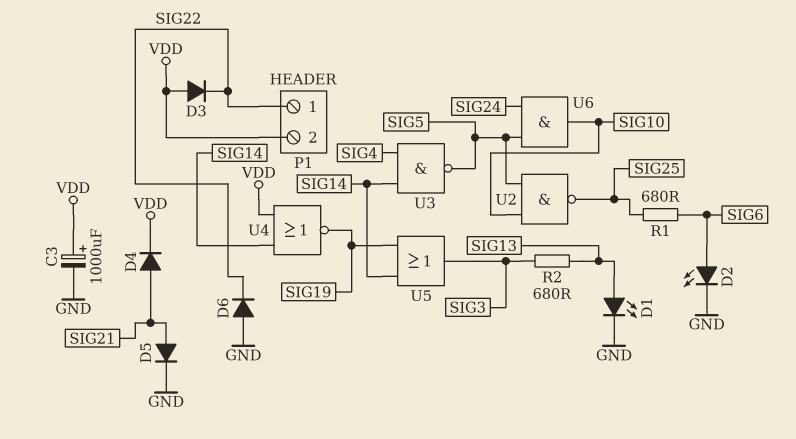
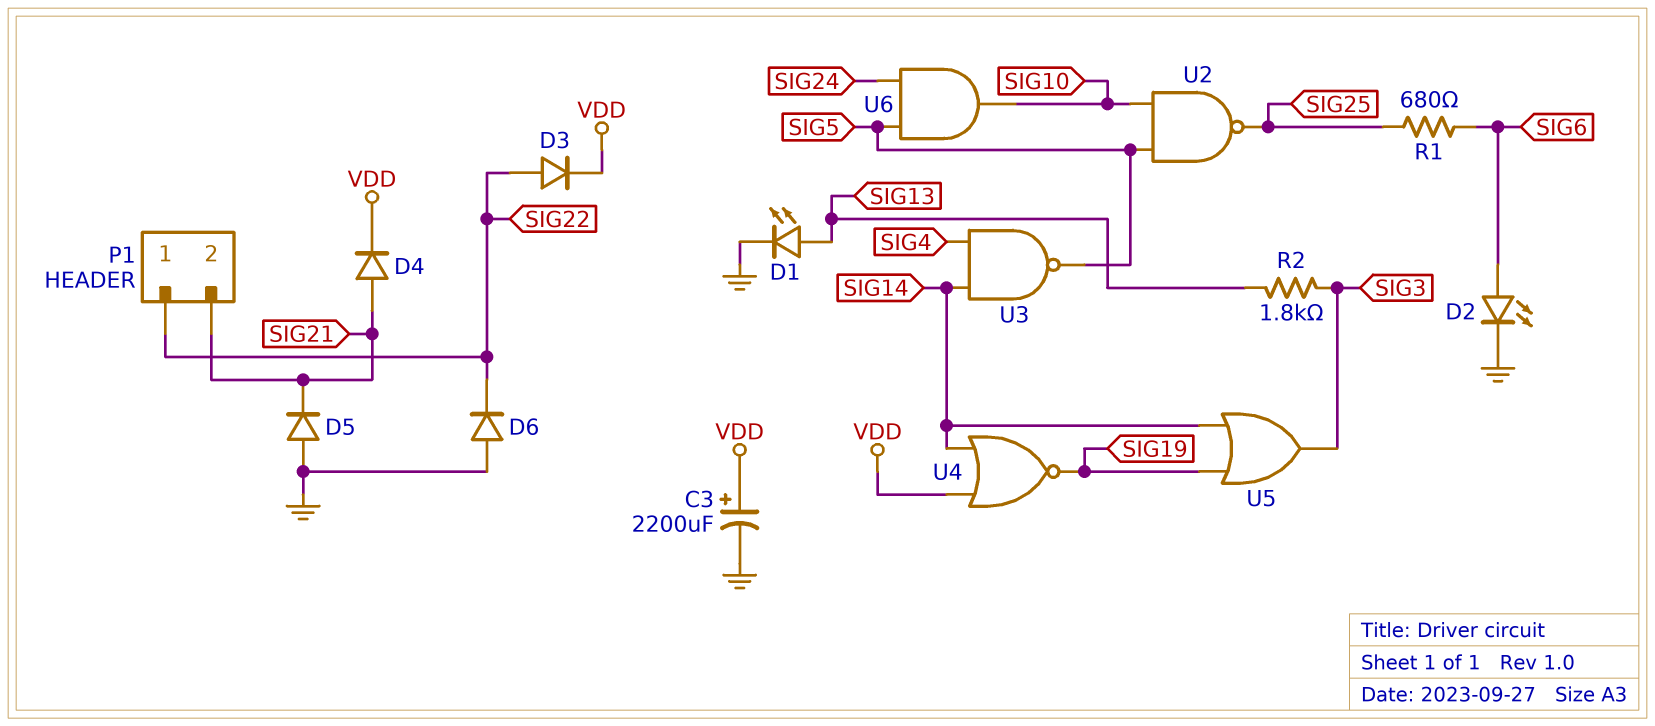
C3: 1000uF (plus VDD, minus GND) -> 2200uF (plus VDD, minus GND)
D3: diode (A VDD, K SIG22) -> diode (A SIG22, K VDD)
D5: diode (A SIG21, K GND) -> diode (A GND, K SIG21)
P1 pin 2: VDD -> SIG21
R2: 680 (SIG3, SIG13) -> 1.8k (SIG3, SIG13)

